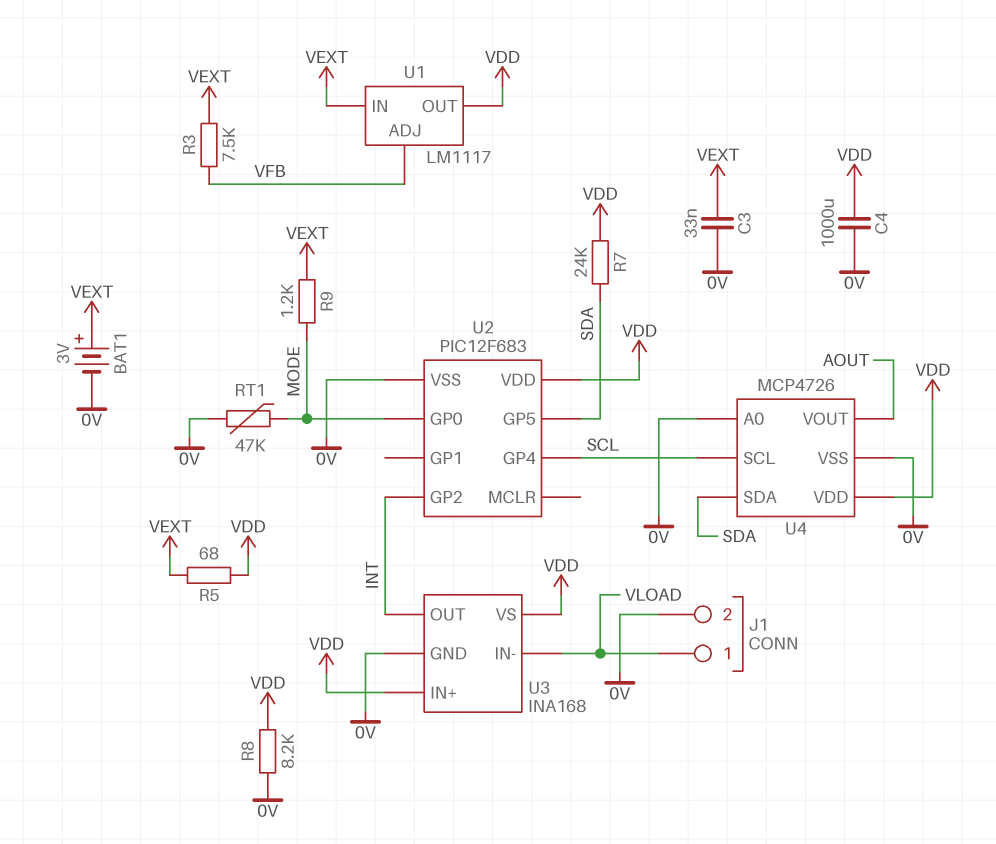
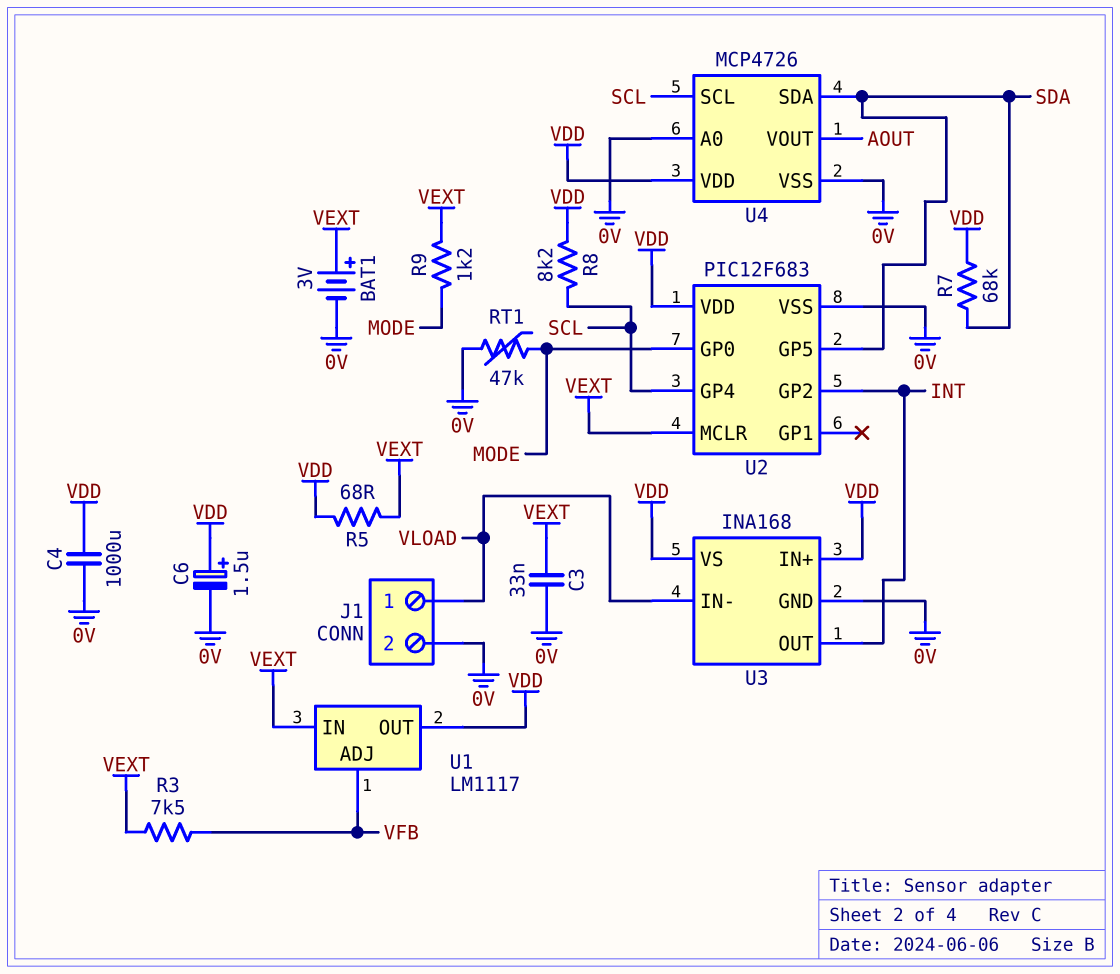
C6: none -> 1.5uF (plus VDD, minus 0V)
R7: 24k (SDA, VDD) -> 68k (SDA, VDD)
R8: 8.2k (0V, VDD) -> 8.2k (SCL, VDD)
U2 pin MCLR: none -> VEXT

